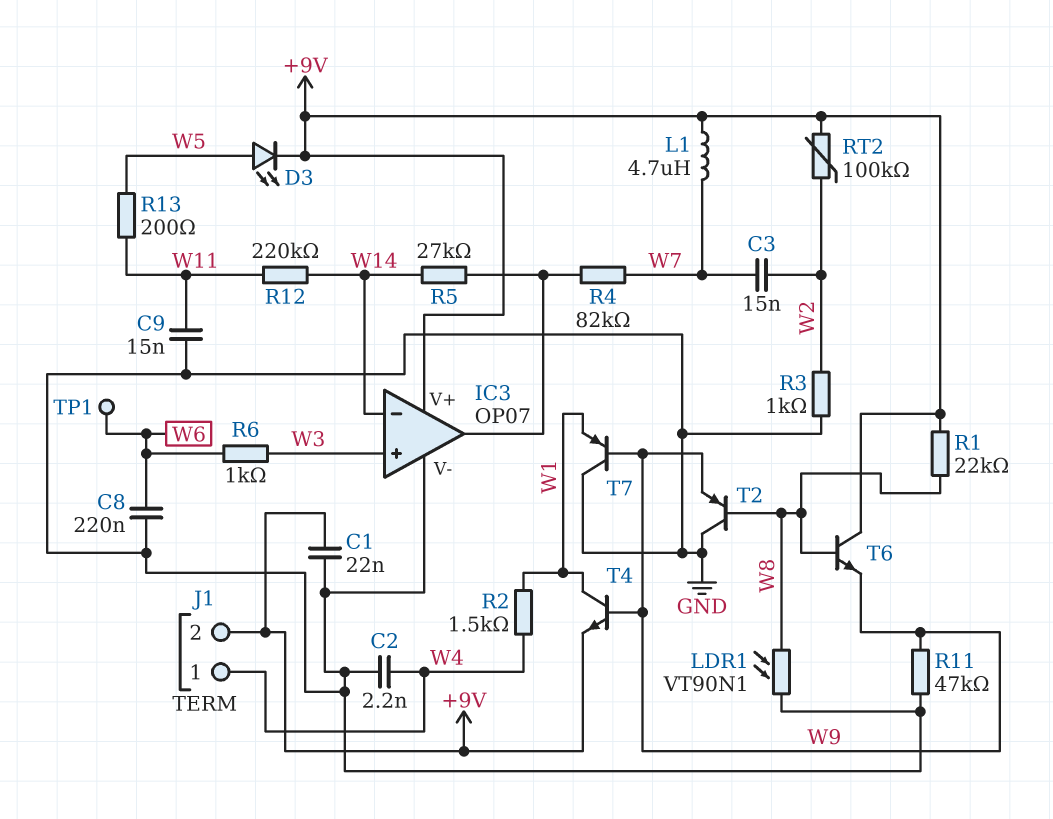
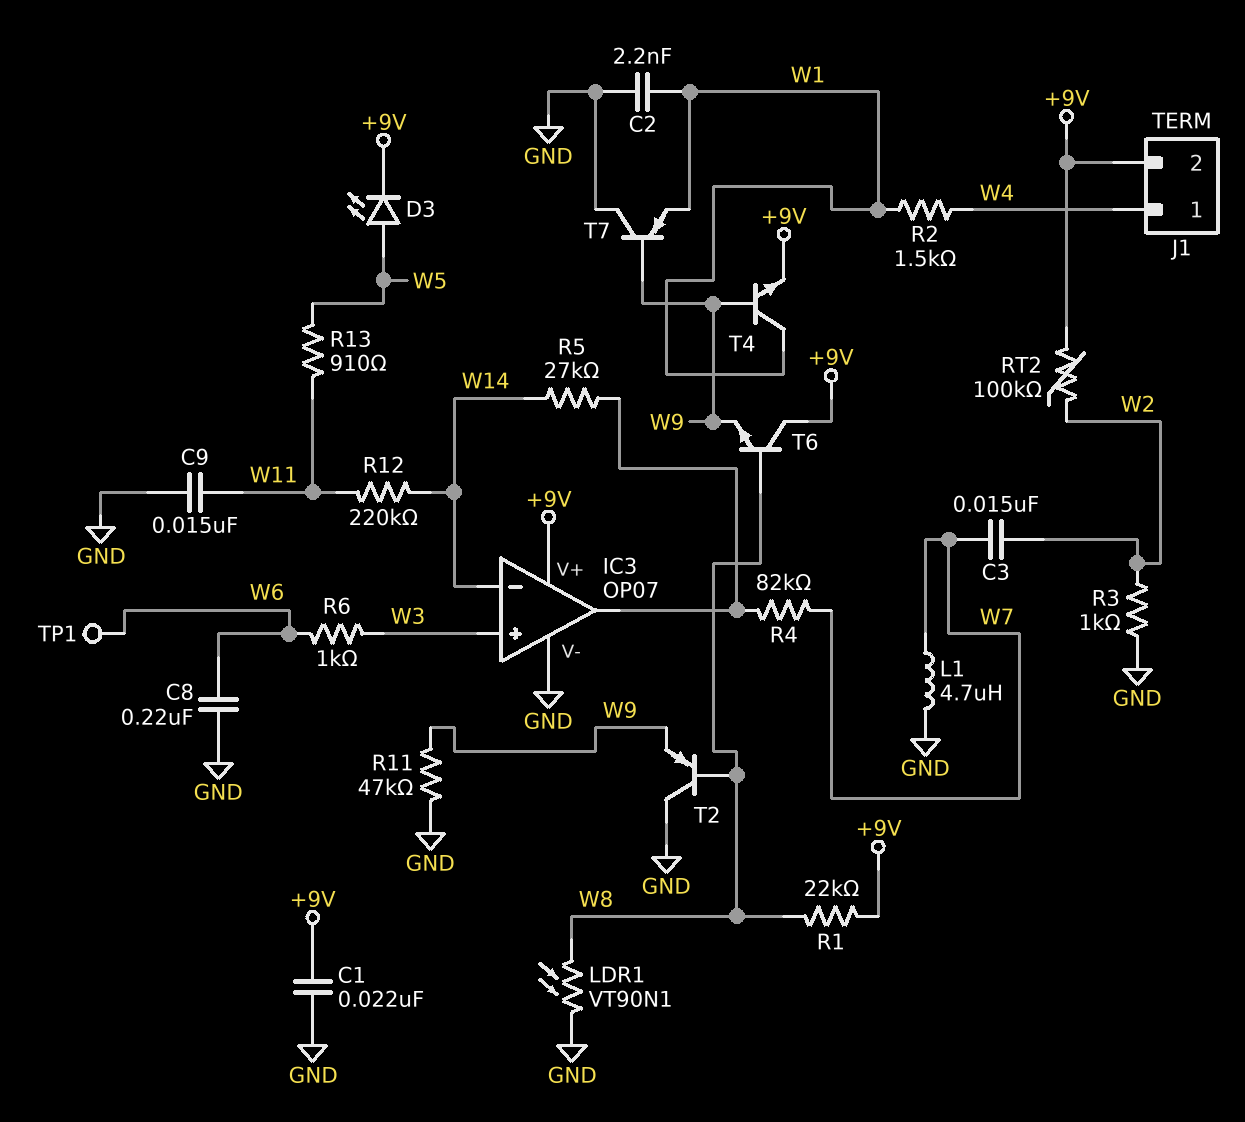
C2: 2.2nF (GND, W4) -> 2.2nF (GND, W1)
L1: 4.7uH (+9V, W7) -> 4.7uH (GND, W7)
R13: 200 (W5, W11) -> 910 (W5, W11)

